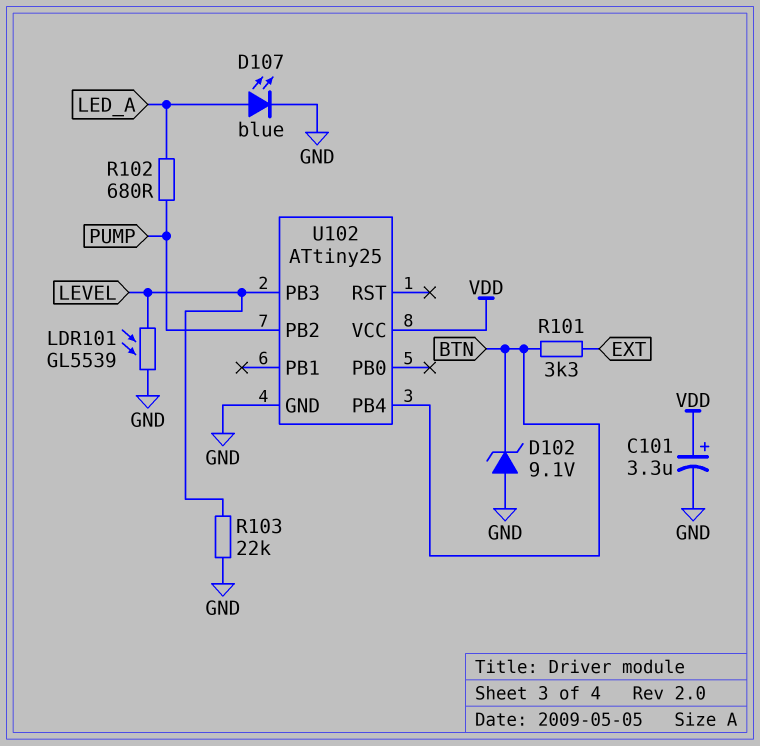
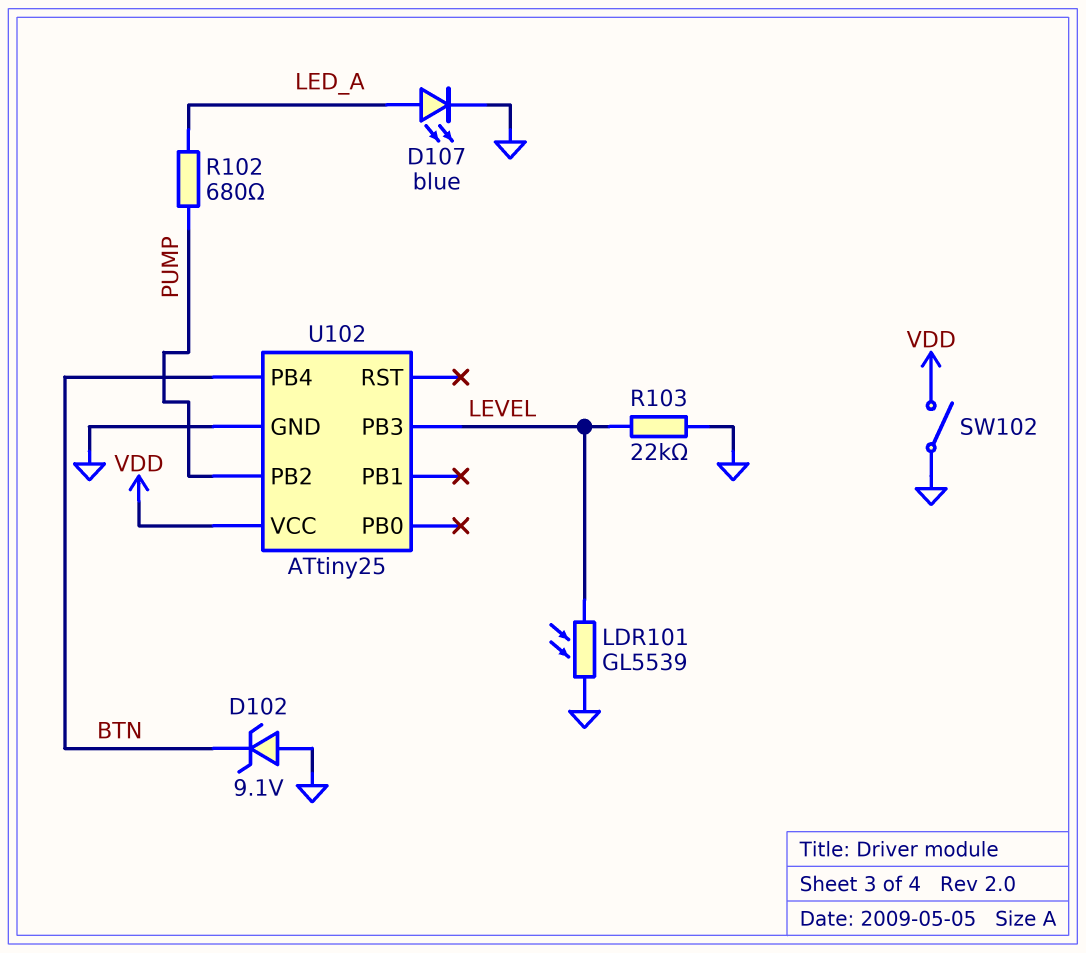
C101: 3.3uF (plus VDD, minus GND) -> none
R101: 3.3k (BTN, EXT) -> none
SW102: none -> switch (GND, VDD)

